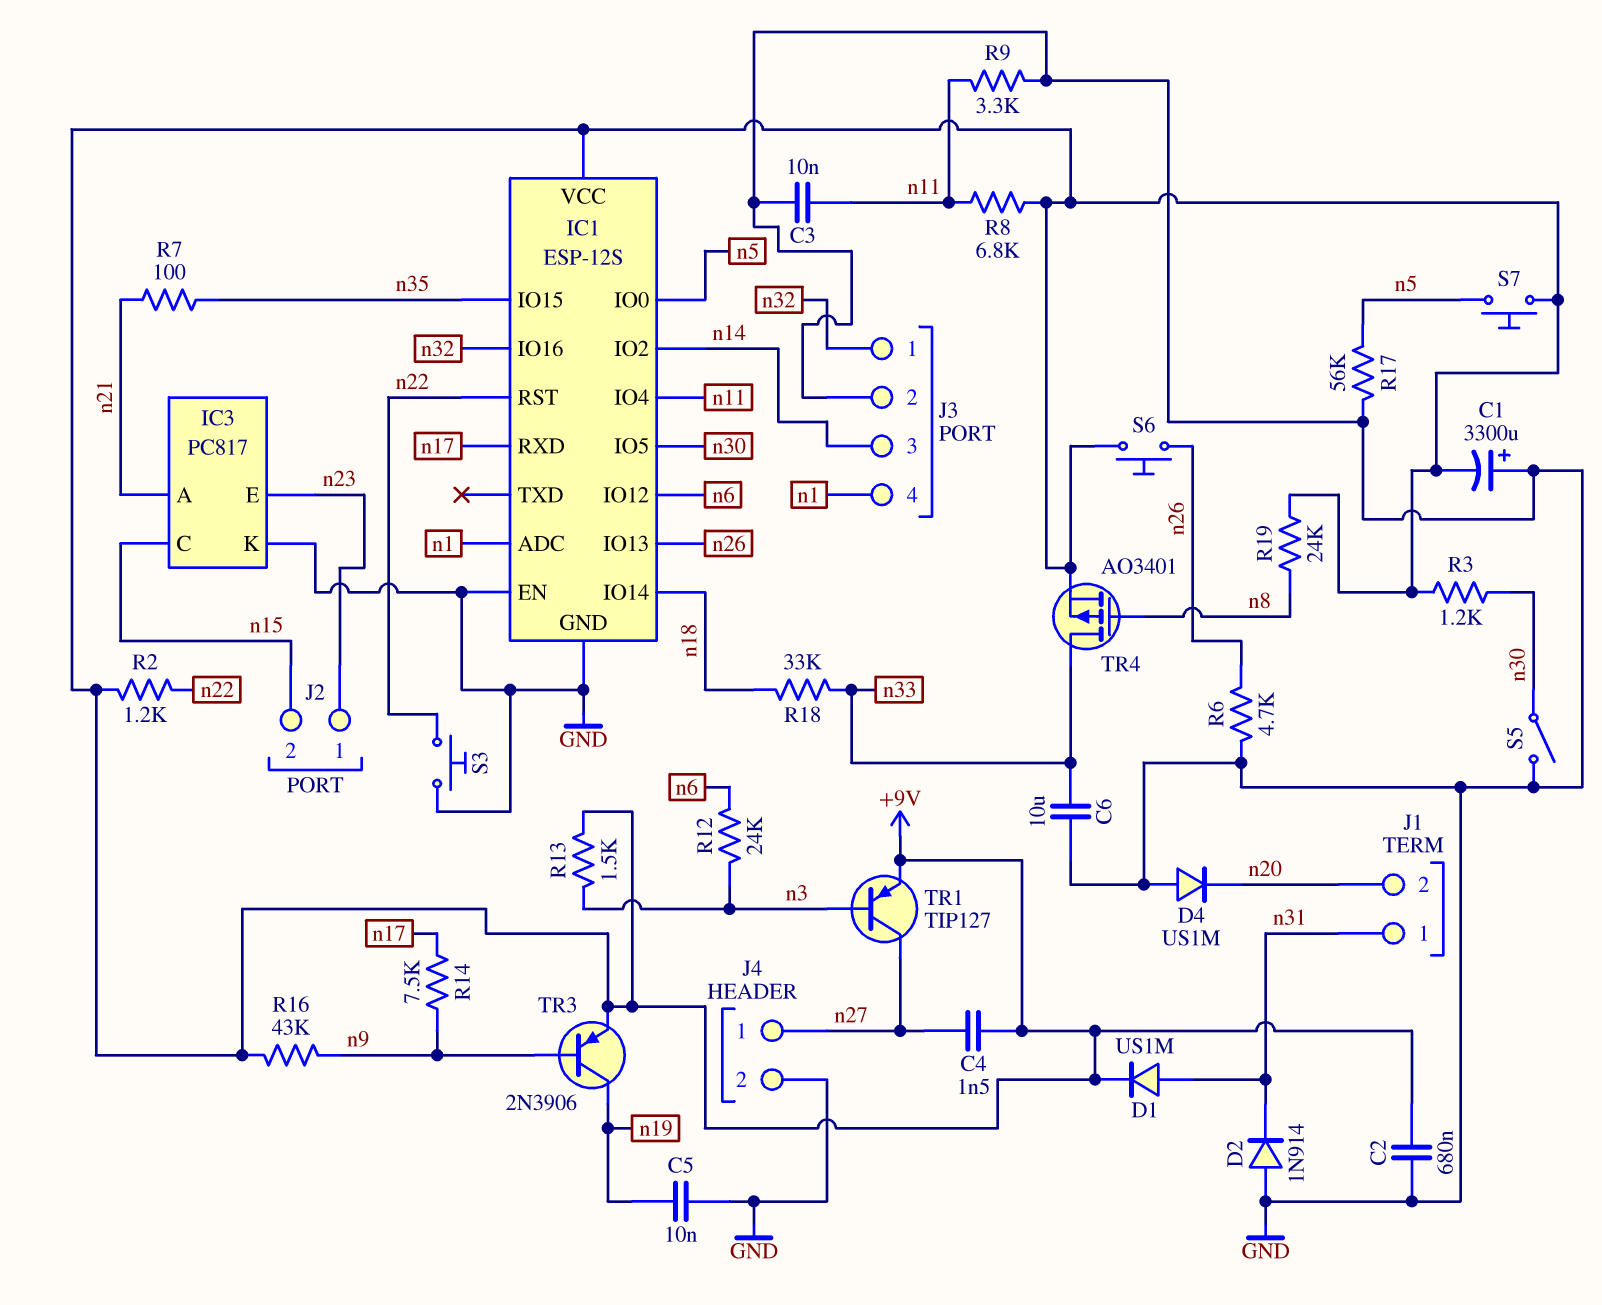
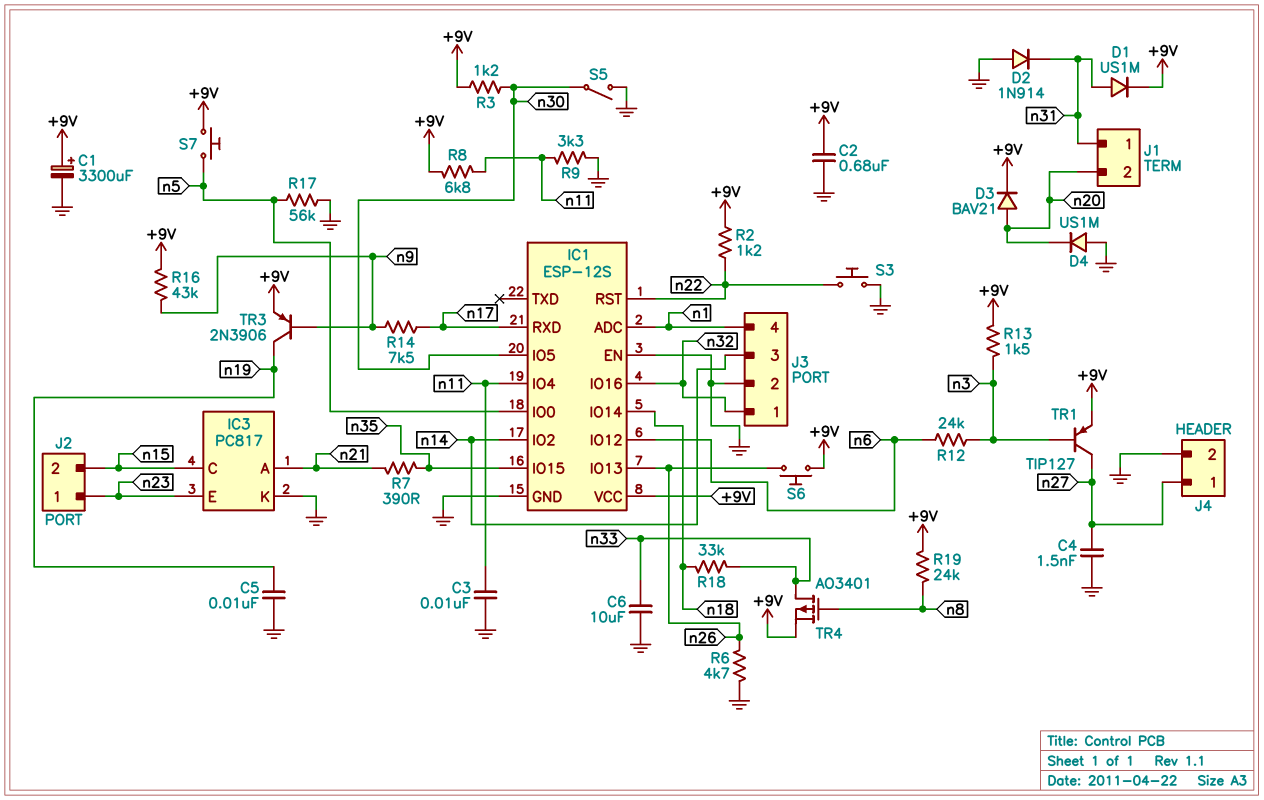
C1: 3300uF (plus GND, minus +9V) -> 3300uF (plus +9V, minus GND)
C4: 1.5nF (+9V, n27) -> 1.5nF (GND, n27)
D3: none -> diode BAV21 (A n20, K +9V)
R7: 100 (n21, n35) -> 390 (n21, n35)

